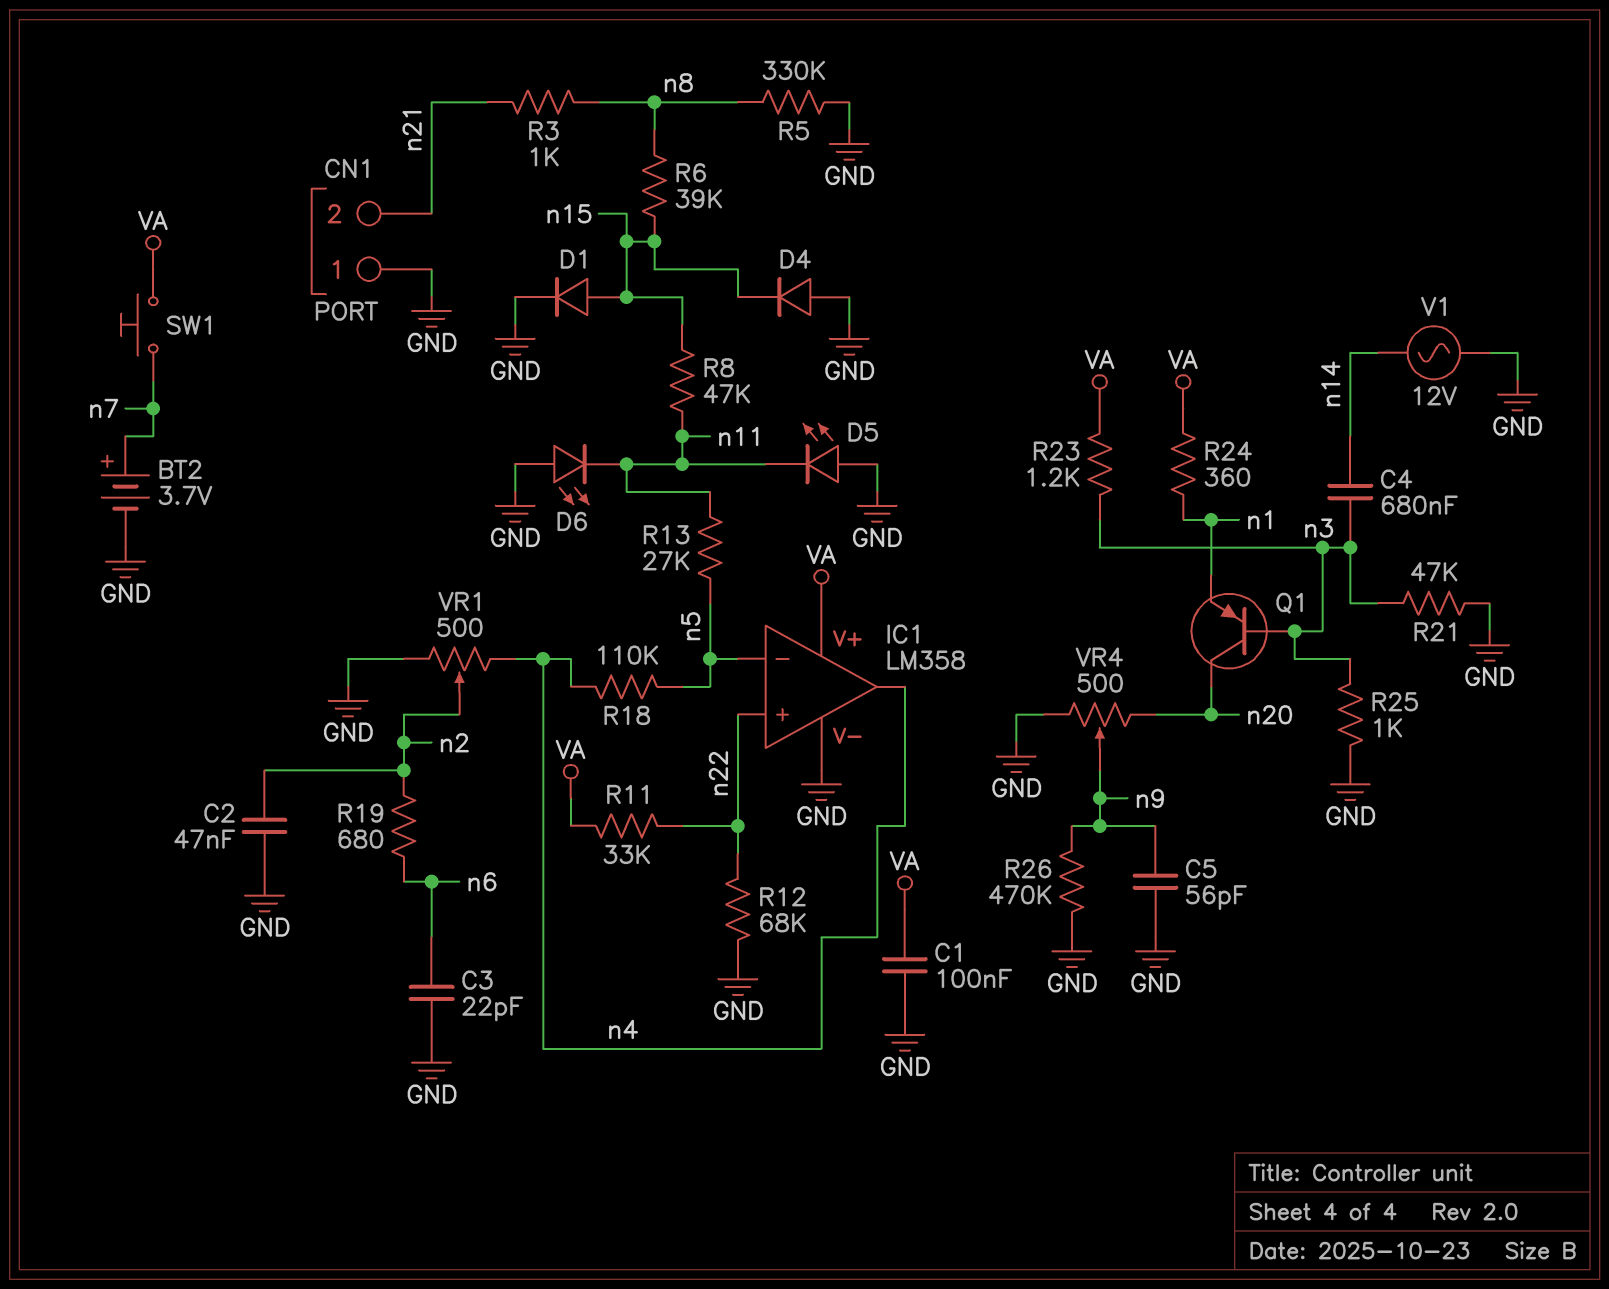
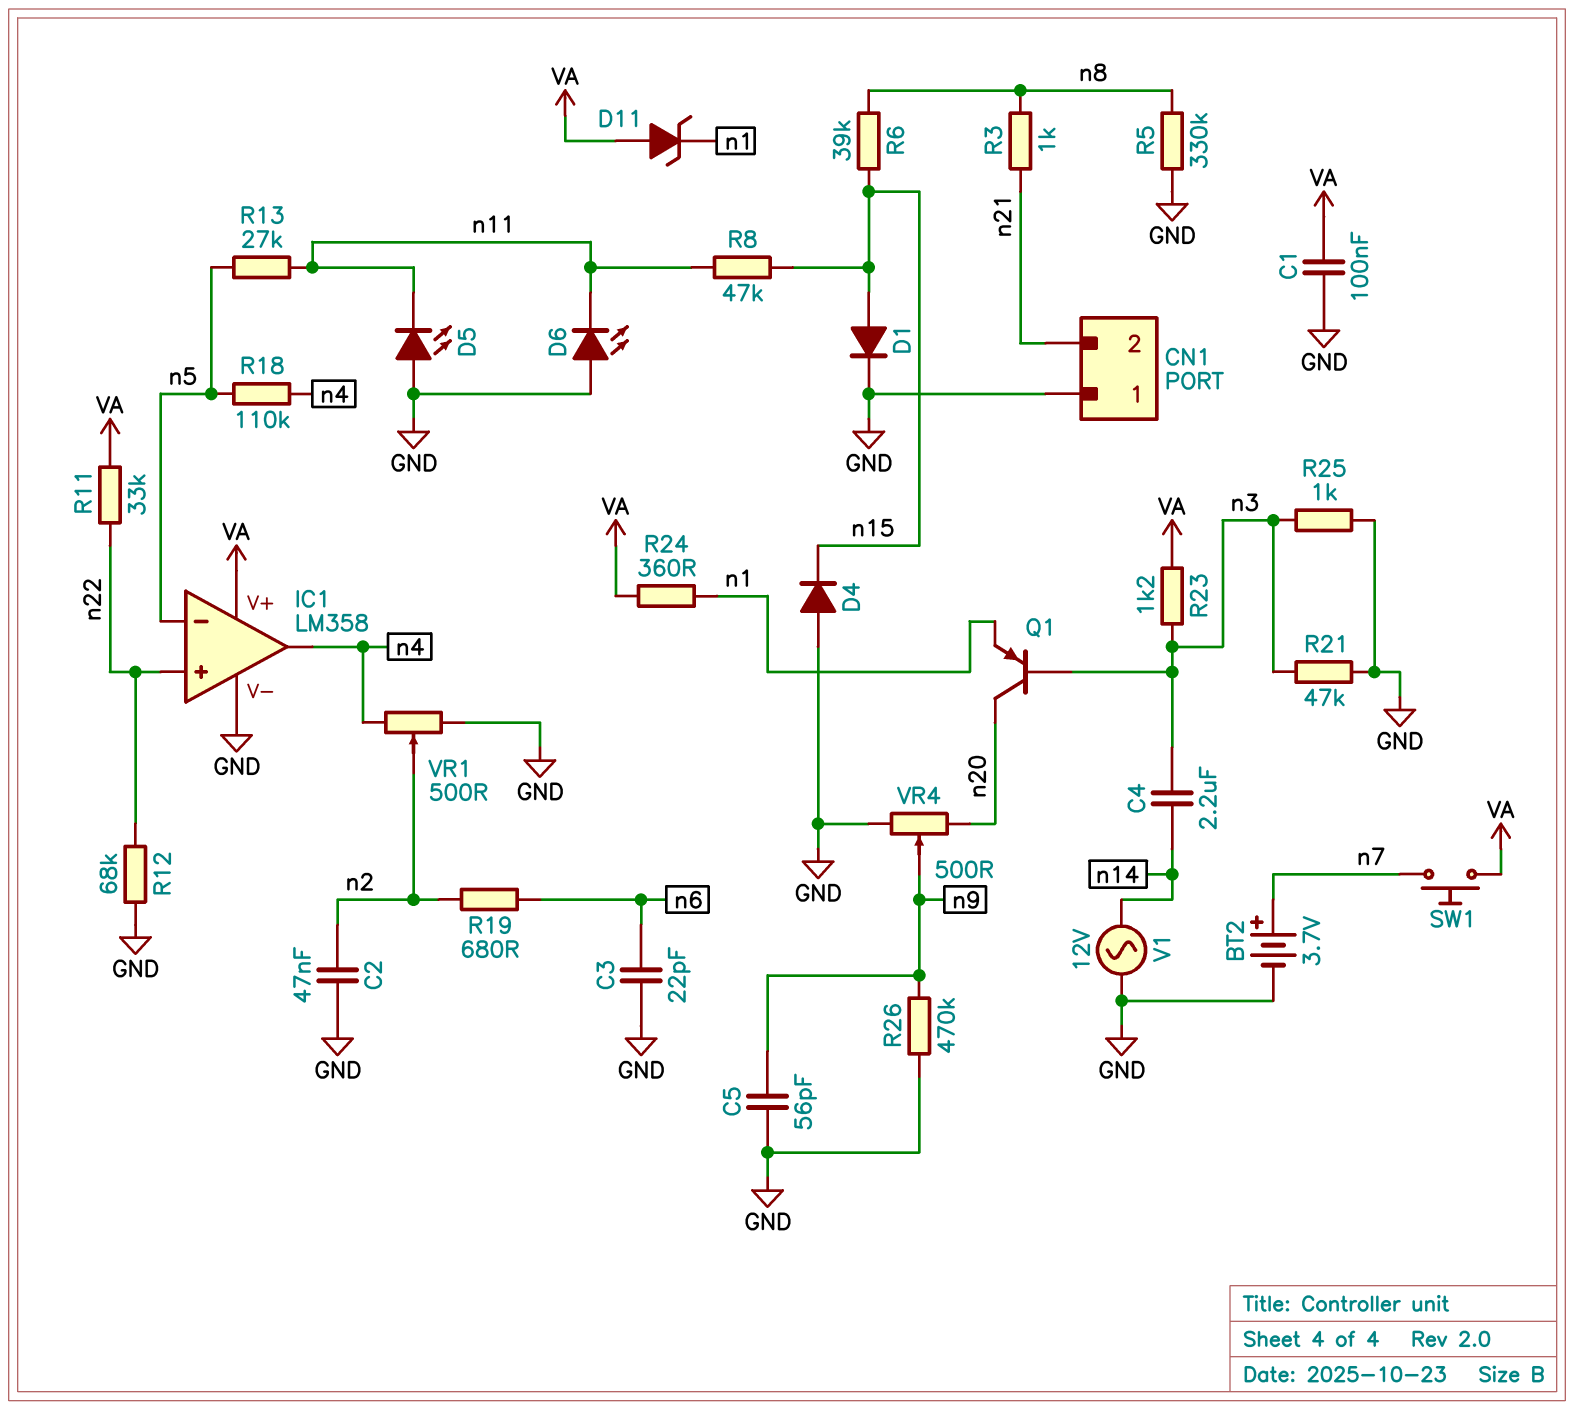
C4: 680nF (n3, n14) -> 2.2uF (n3, n14)
D11: none -> zener (A VA, K n1)

